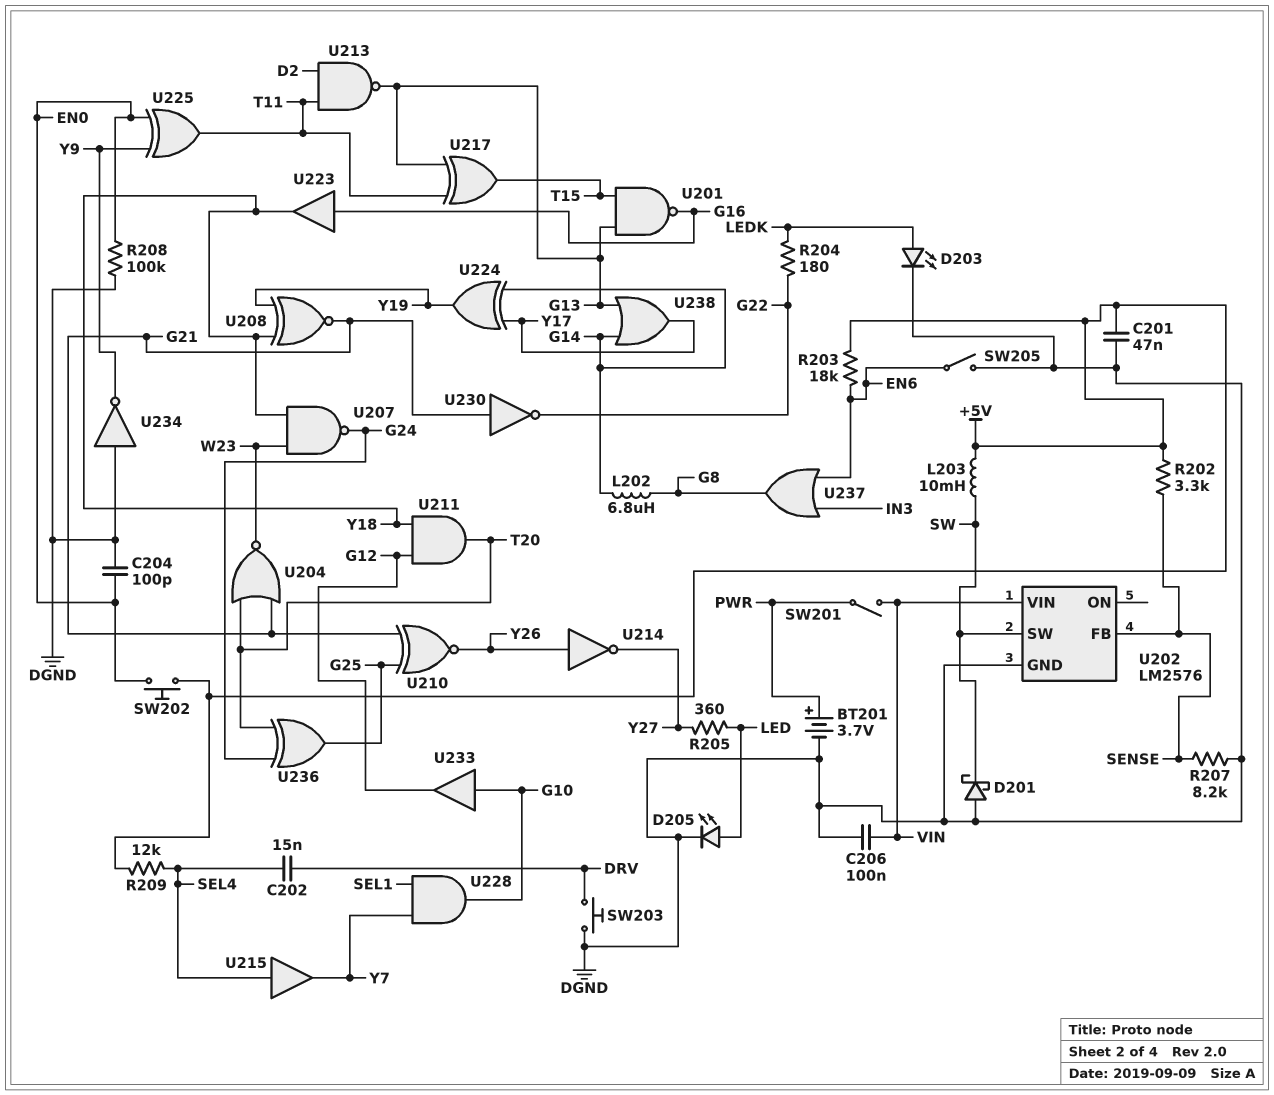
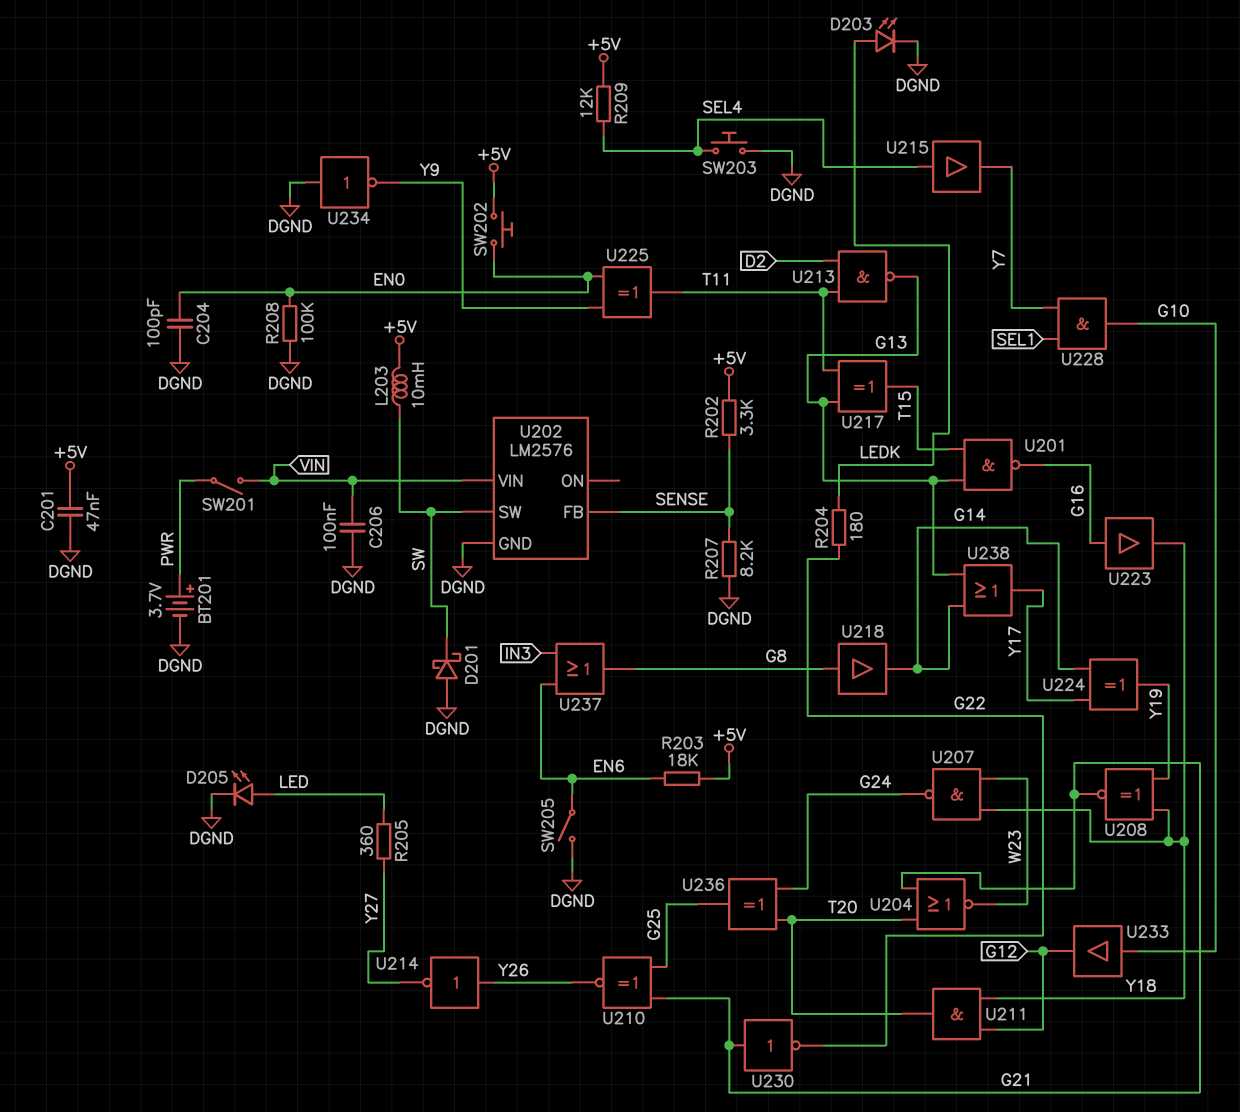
C202: 15nF (DRV, SEL4) -> none
L202: 6.8uH (G8, G14) -> none
SW203: button (DGND, DRV) -> button (DGND, SEL4)
U218: none -> buffer (in G8, out G14)

